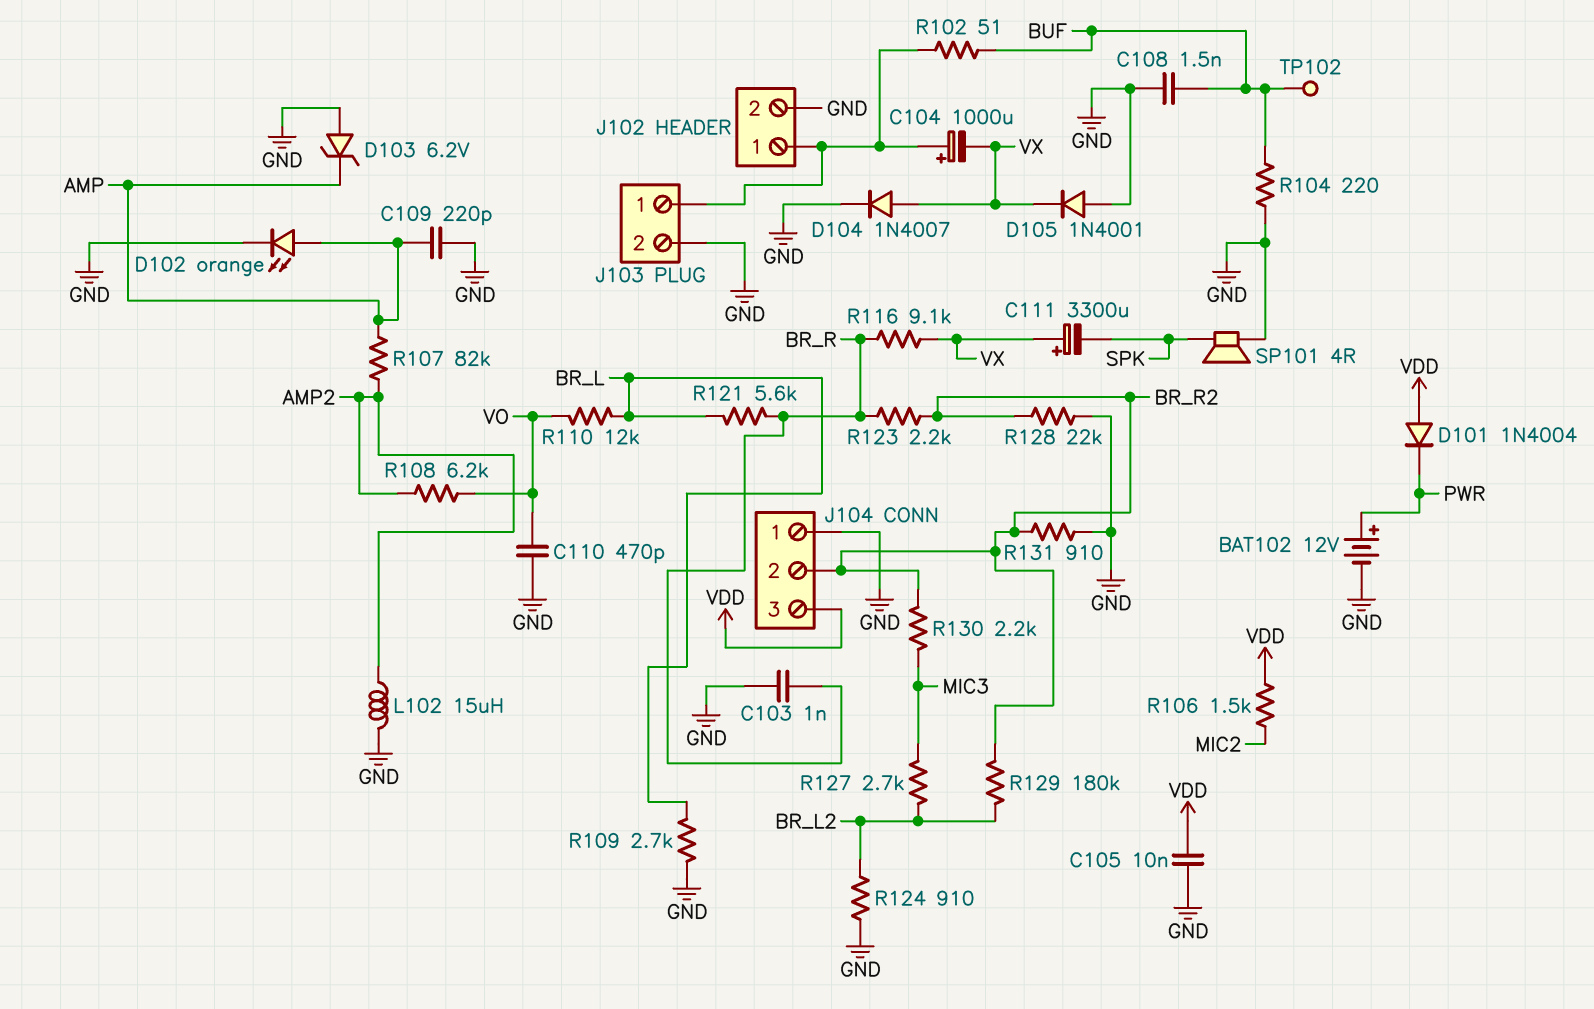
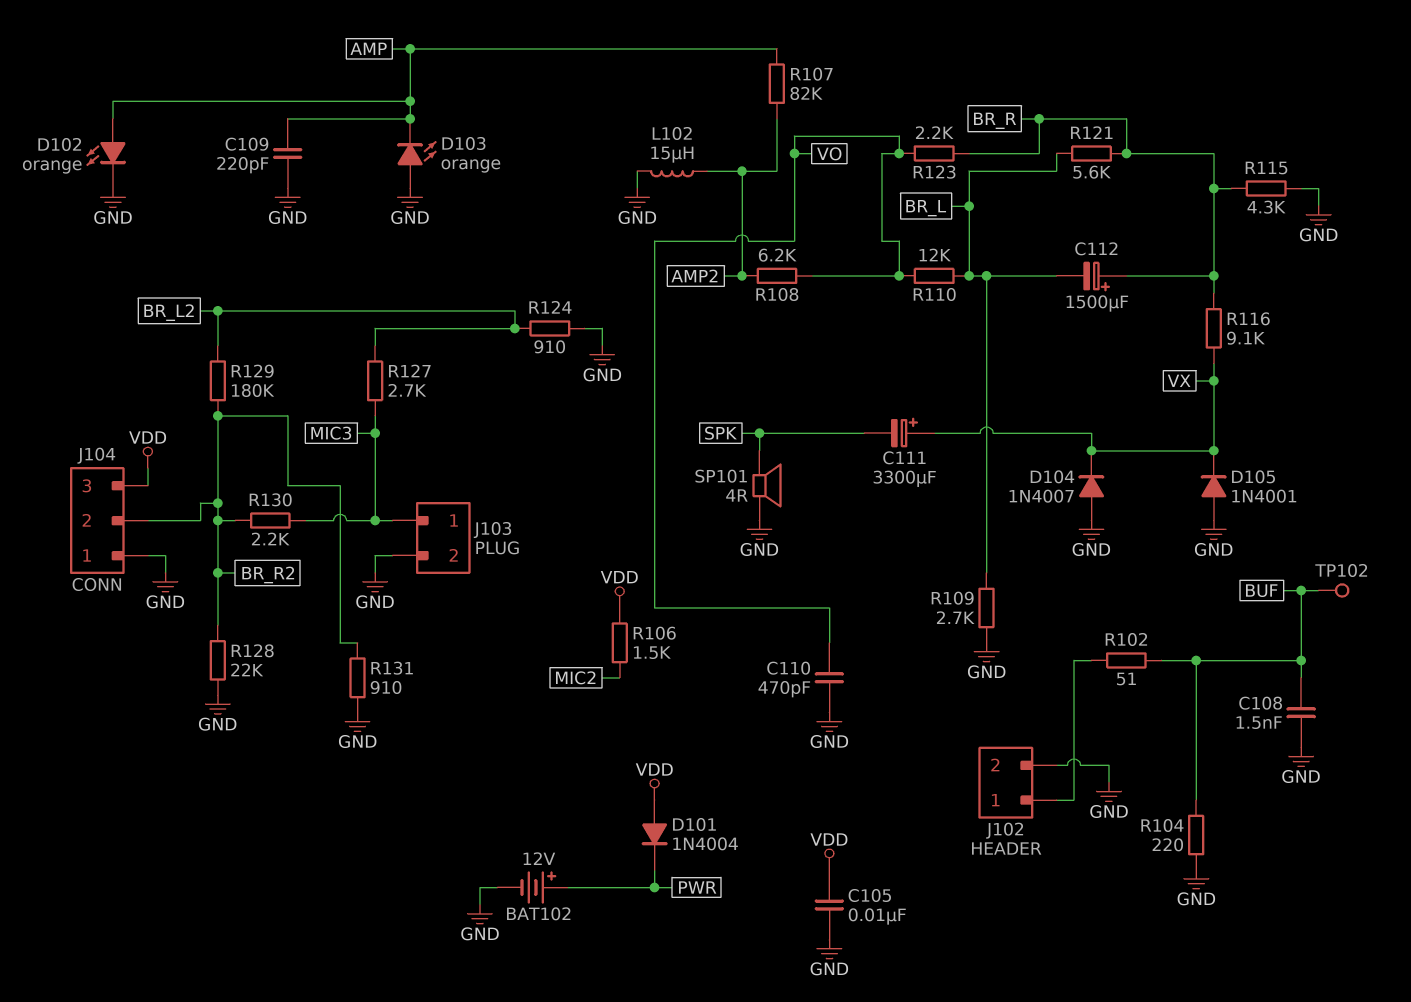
C103: 1nF (BR_R, GND) -> none
C104: 1000uF (plus J102/1, minus VX) -> none
C112: none -> 1500uF (plus BR_R, minus BR_L)
D103: zener 6.2V (A GND, K AMP) -> LED orange (A GND, K AMP)
D104: diode 1N4007 (A VX, K GND) -> diode 1N4007 (A GND, K VX)
J103 pin 1: J102/1 -> MIC3
R115: none -> 4.3k (BR_R, GND)
R123: 2.2k (BR_R, BR_R2) -> 2.2k (BR_R, VO)

